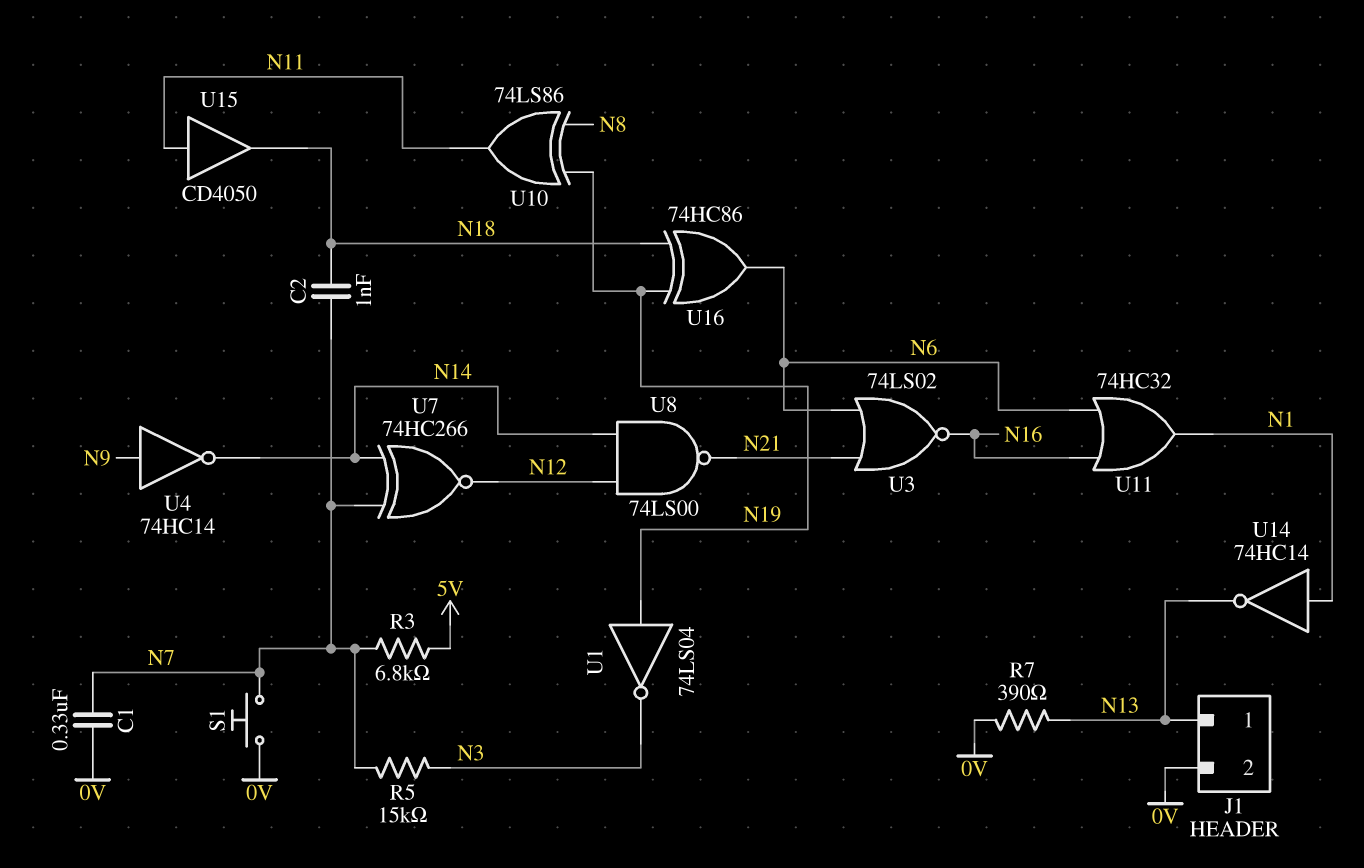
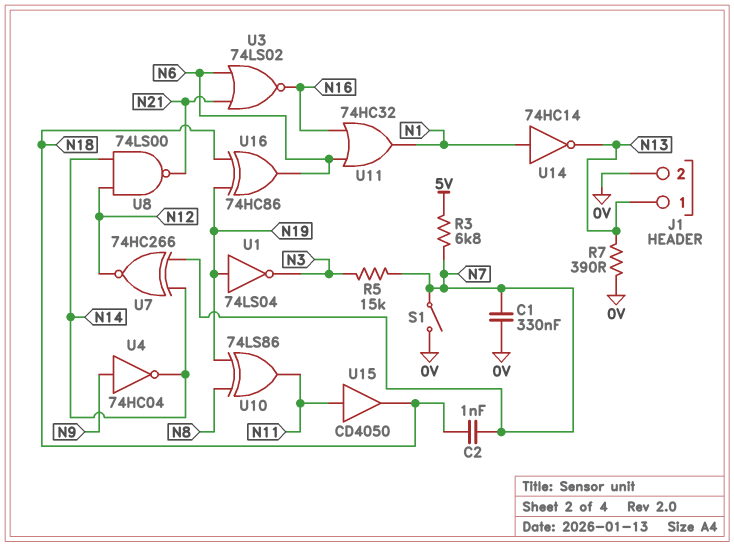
S1: button (0V, N7) -> switch (0V, N7)
U4: NOT 74HC14 (in N9, out N14) -> NOT 74HC04 (in N9, out N14)

